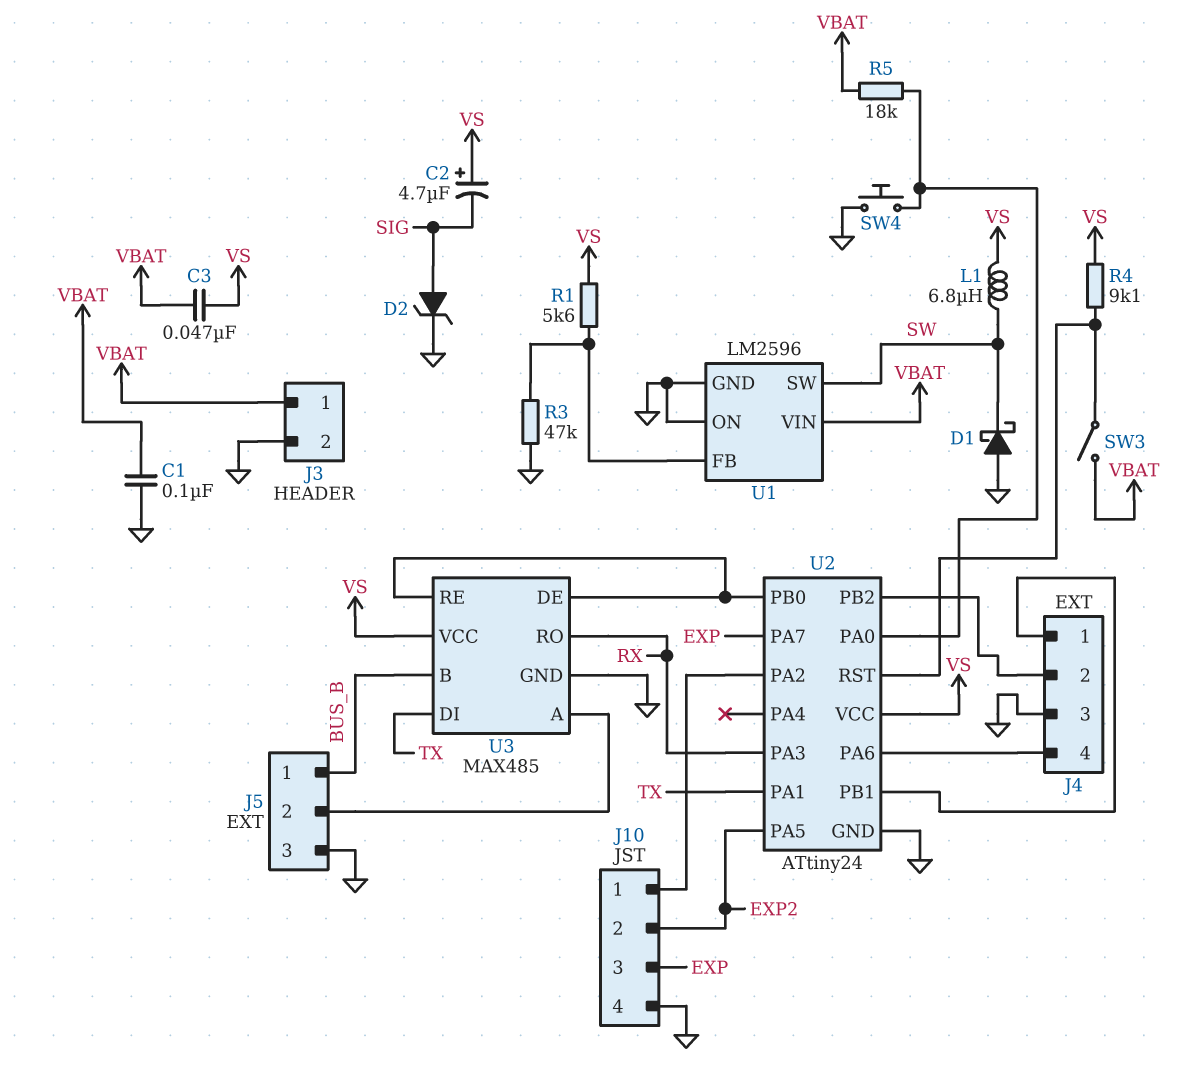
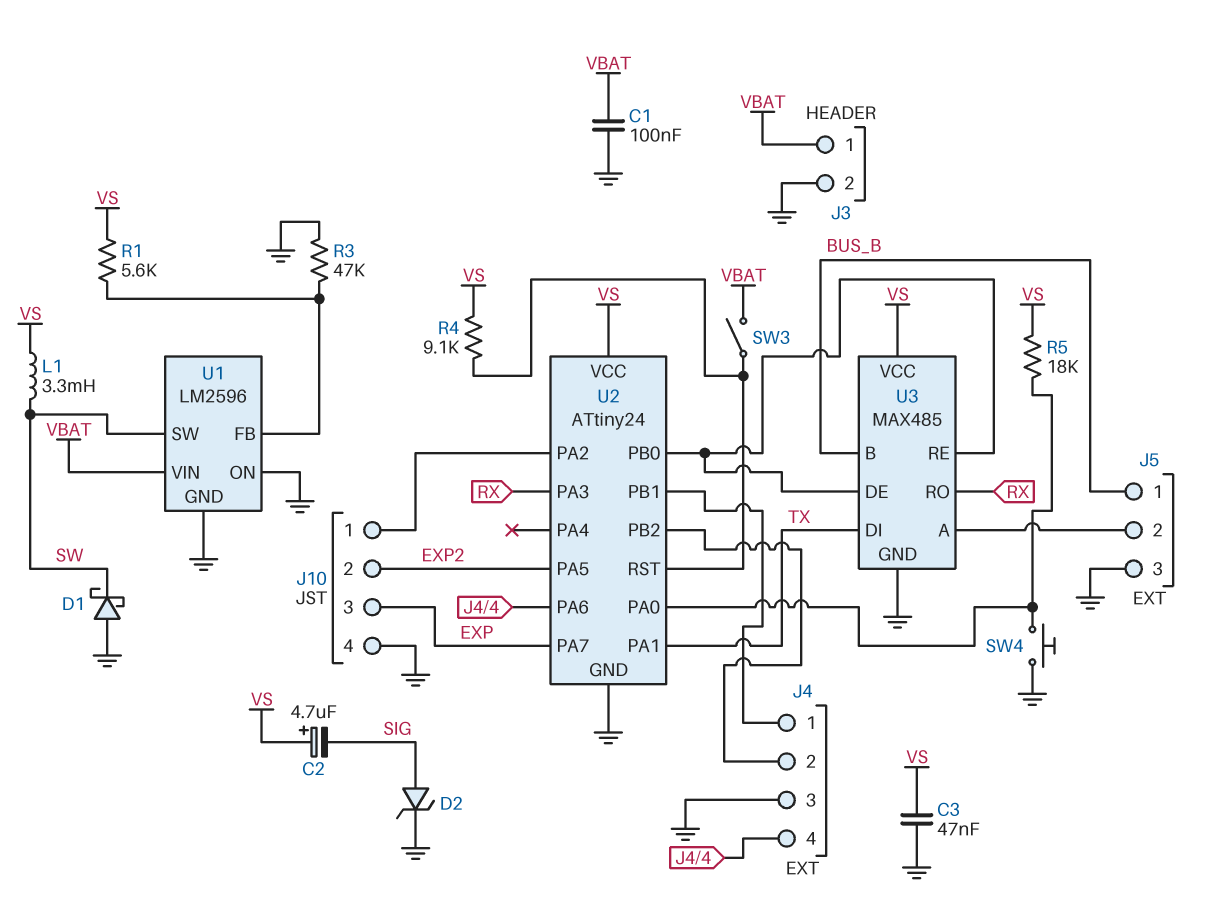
C3: 47nF (VBAT, VS) -> 47nF (GND, VS)
L1: 6.8uH (SW, VS) -> 3.3mH (SW, VS)
R5: 18k (U2/PA0, VBAT) -> 18k (U2/PA0, VS)

